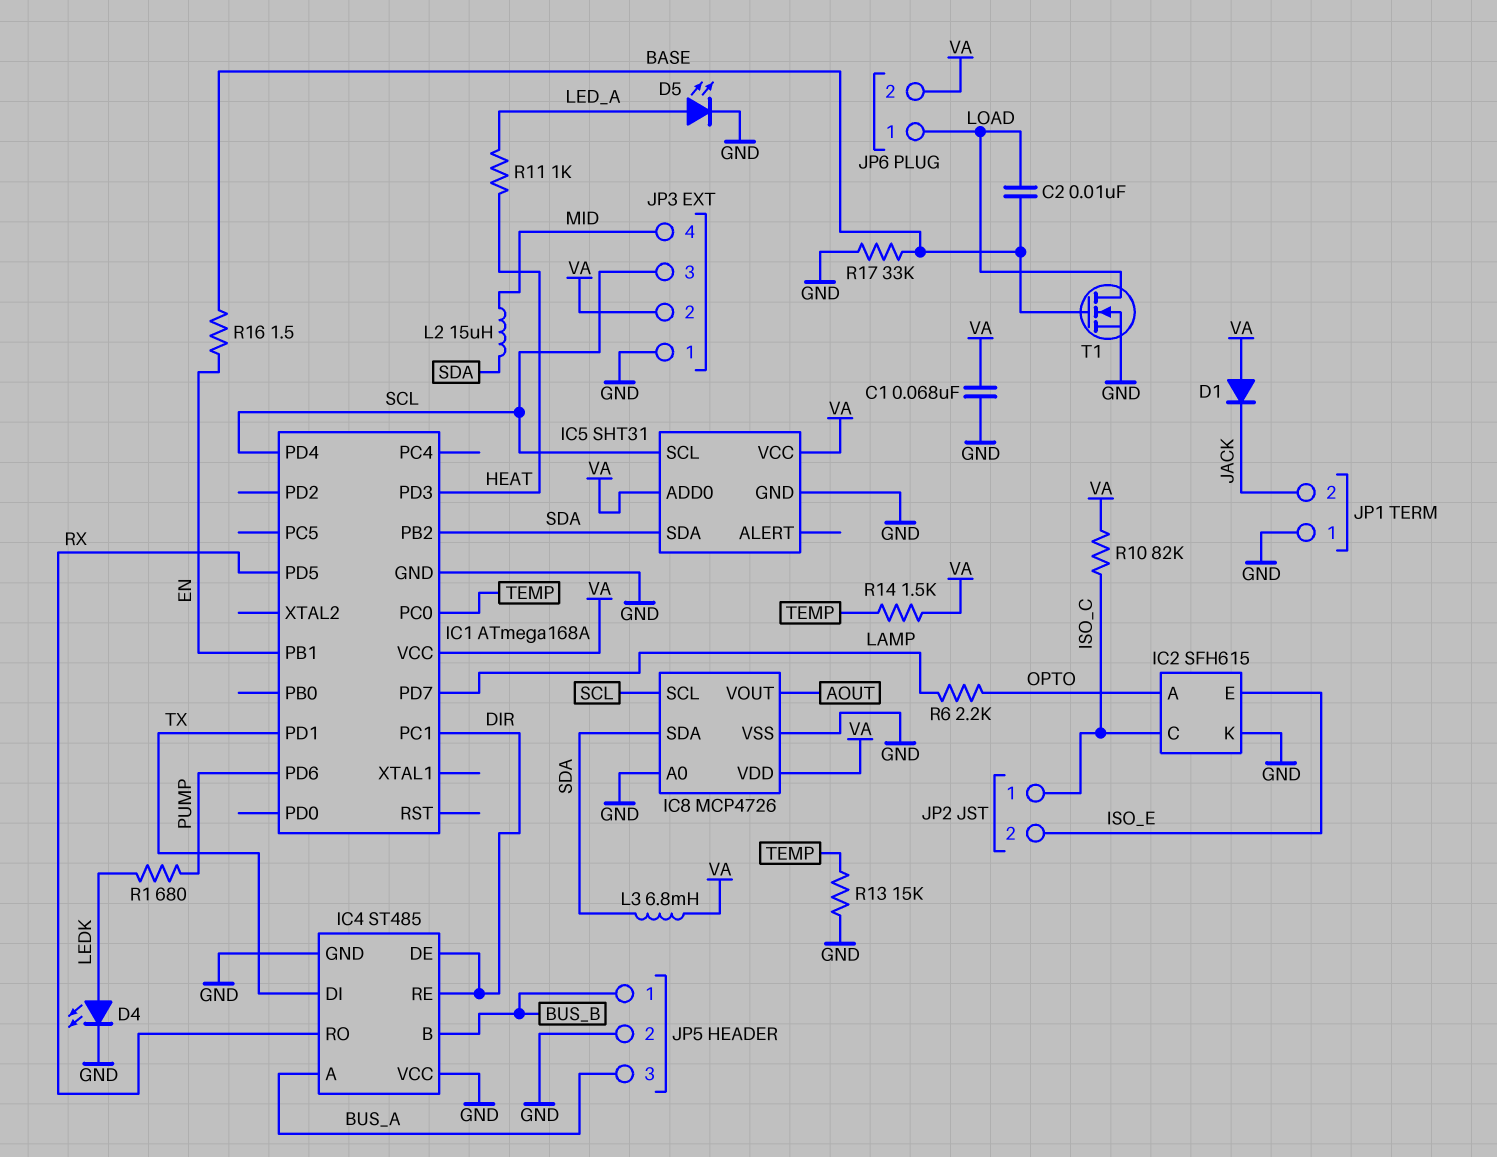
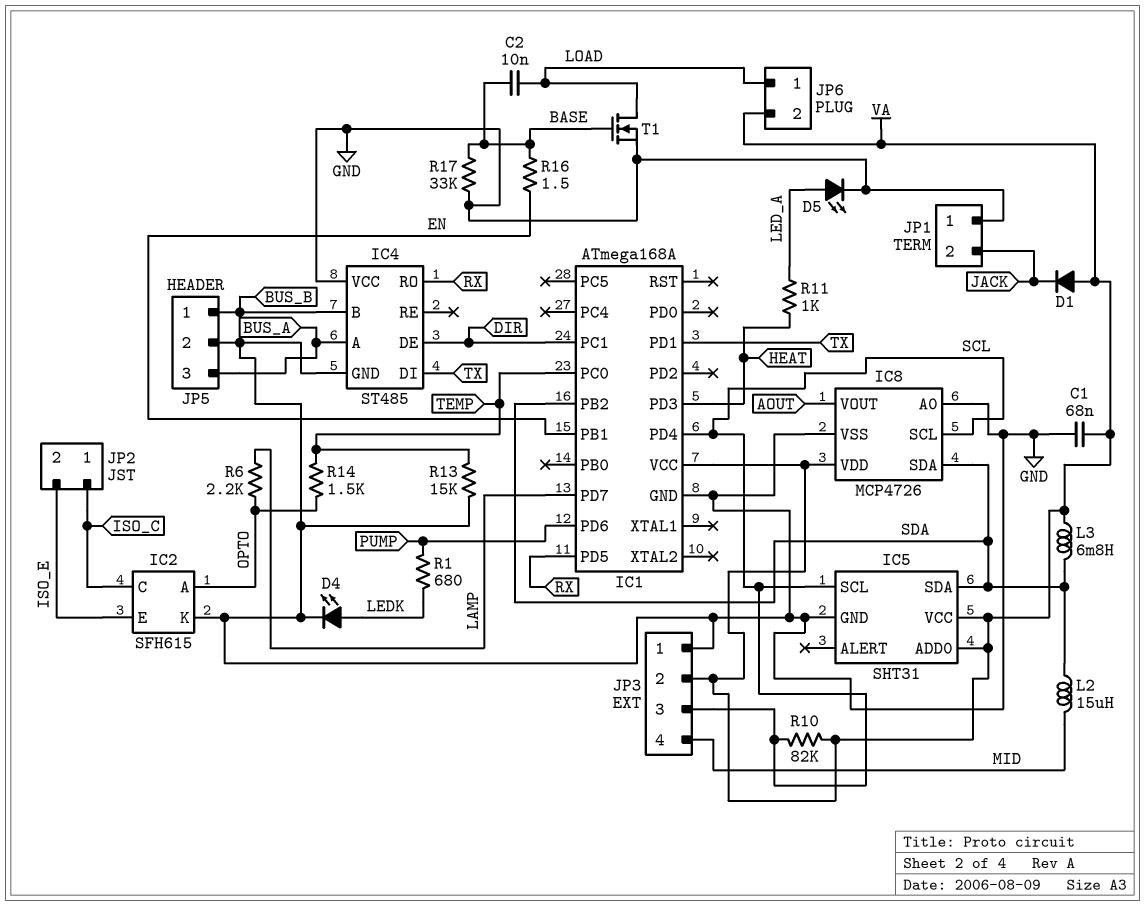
IC4 pin RE: DIR -> none
R10: 82k (ISO_C, VA) -> 82k (SCL, VA)
R14: 1.5k (TEMP, VA) -> 1.5k (OPTO, TEMP)

